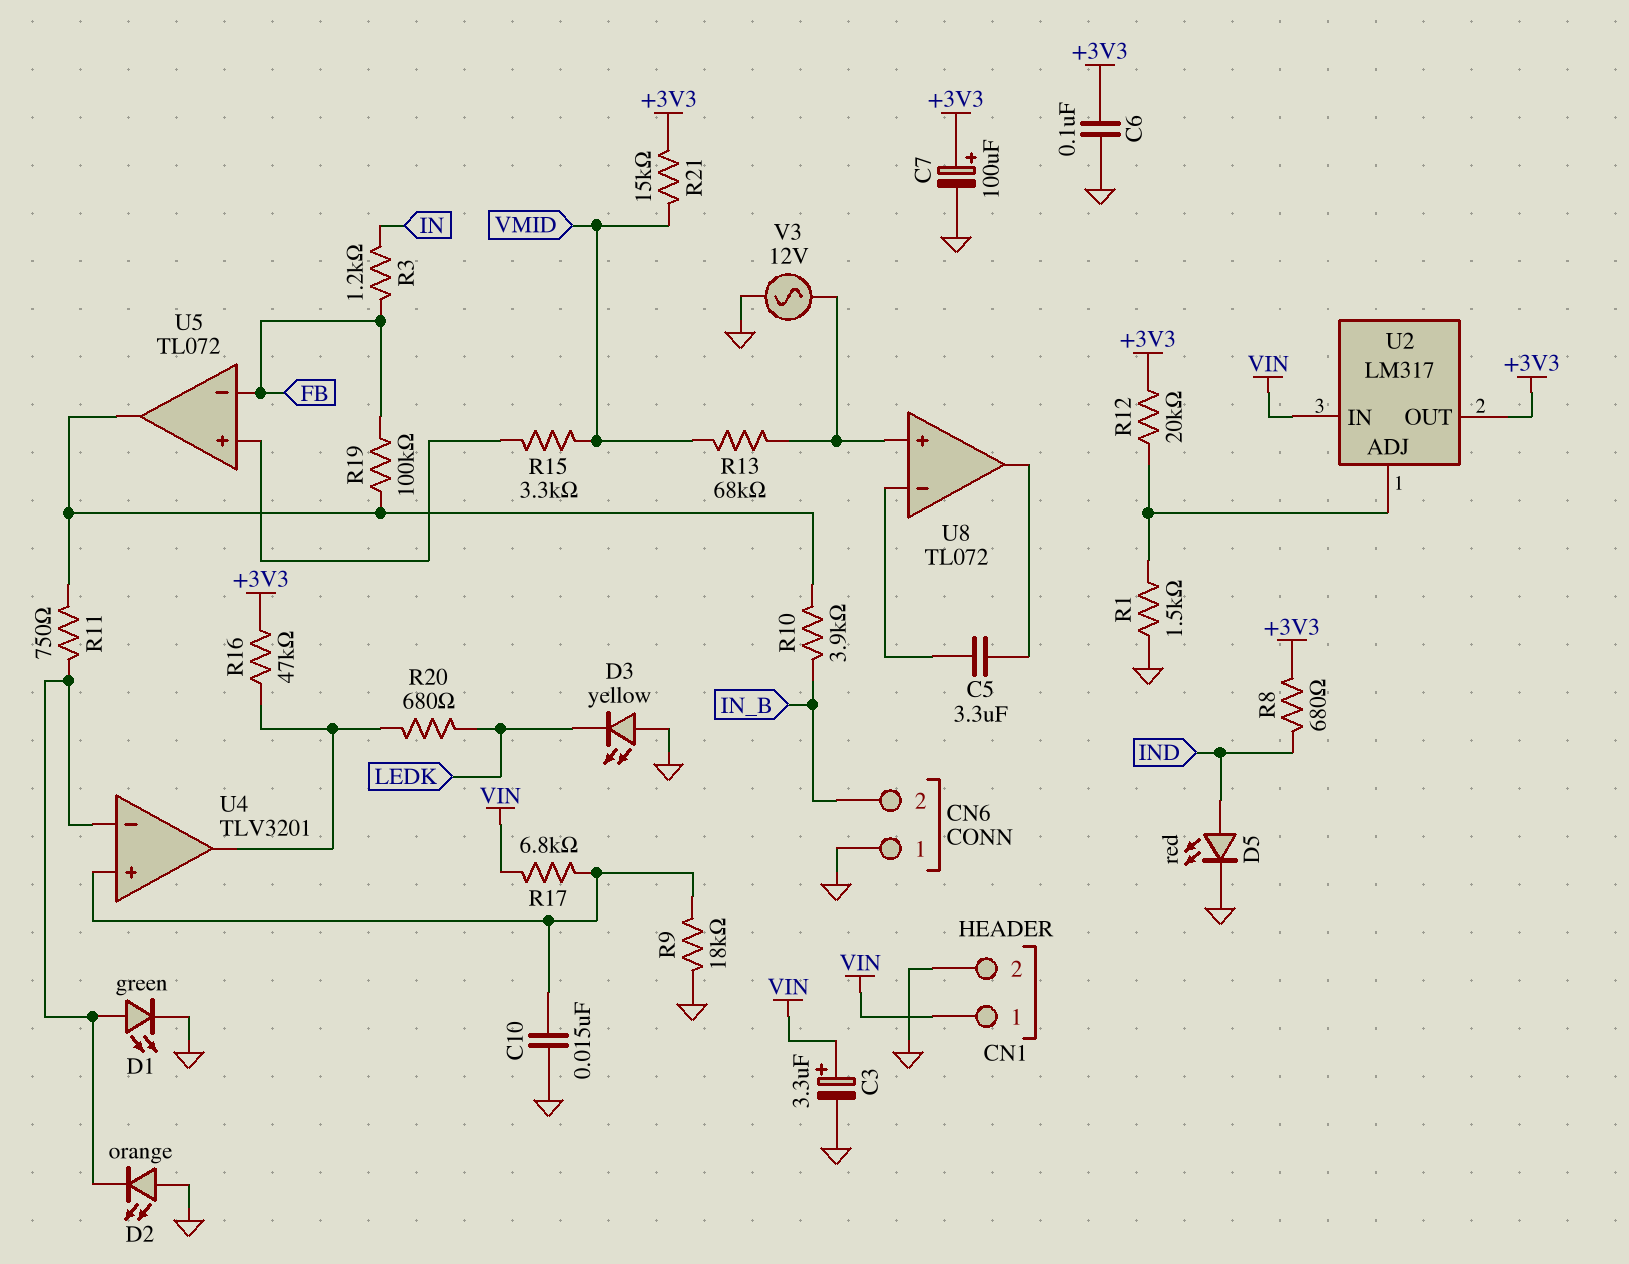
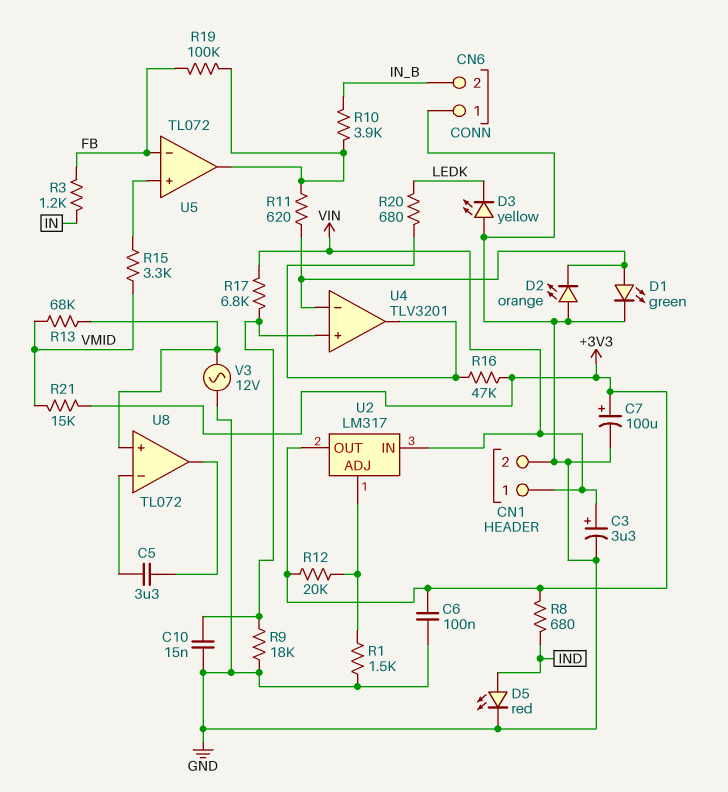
R11: 750 (U4/in-, U5/out) -> 620 (U4/in-, U5/out)

